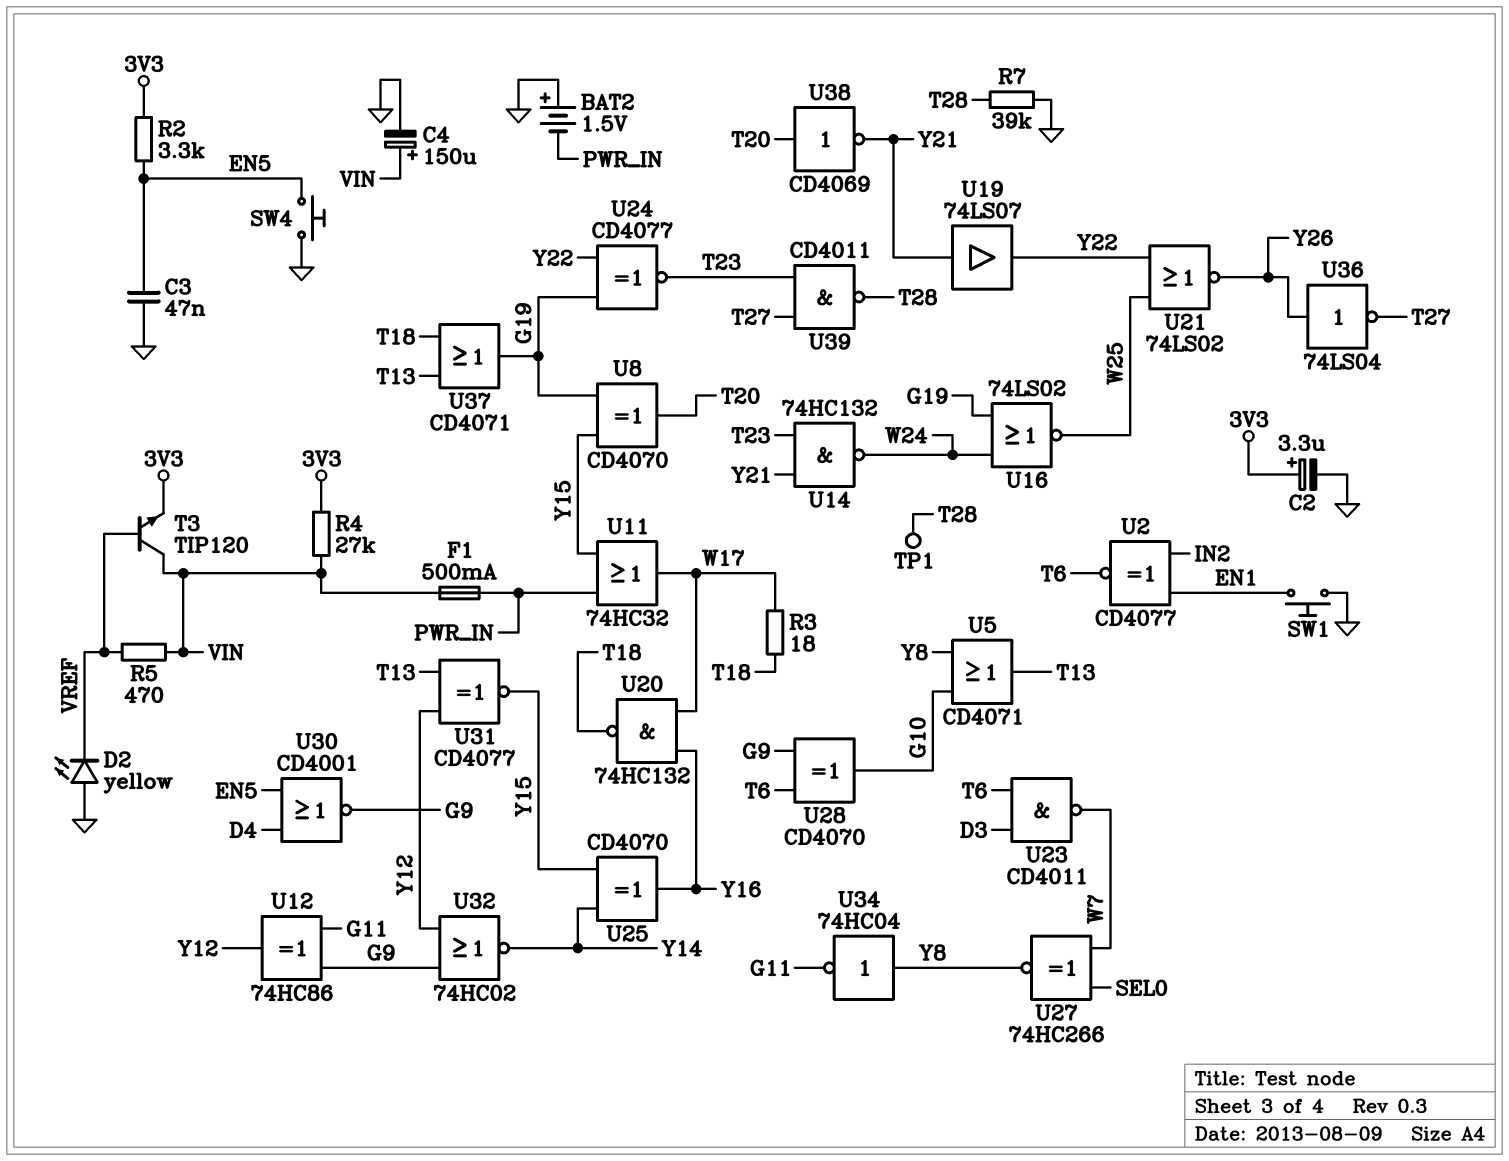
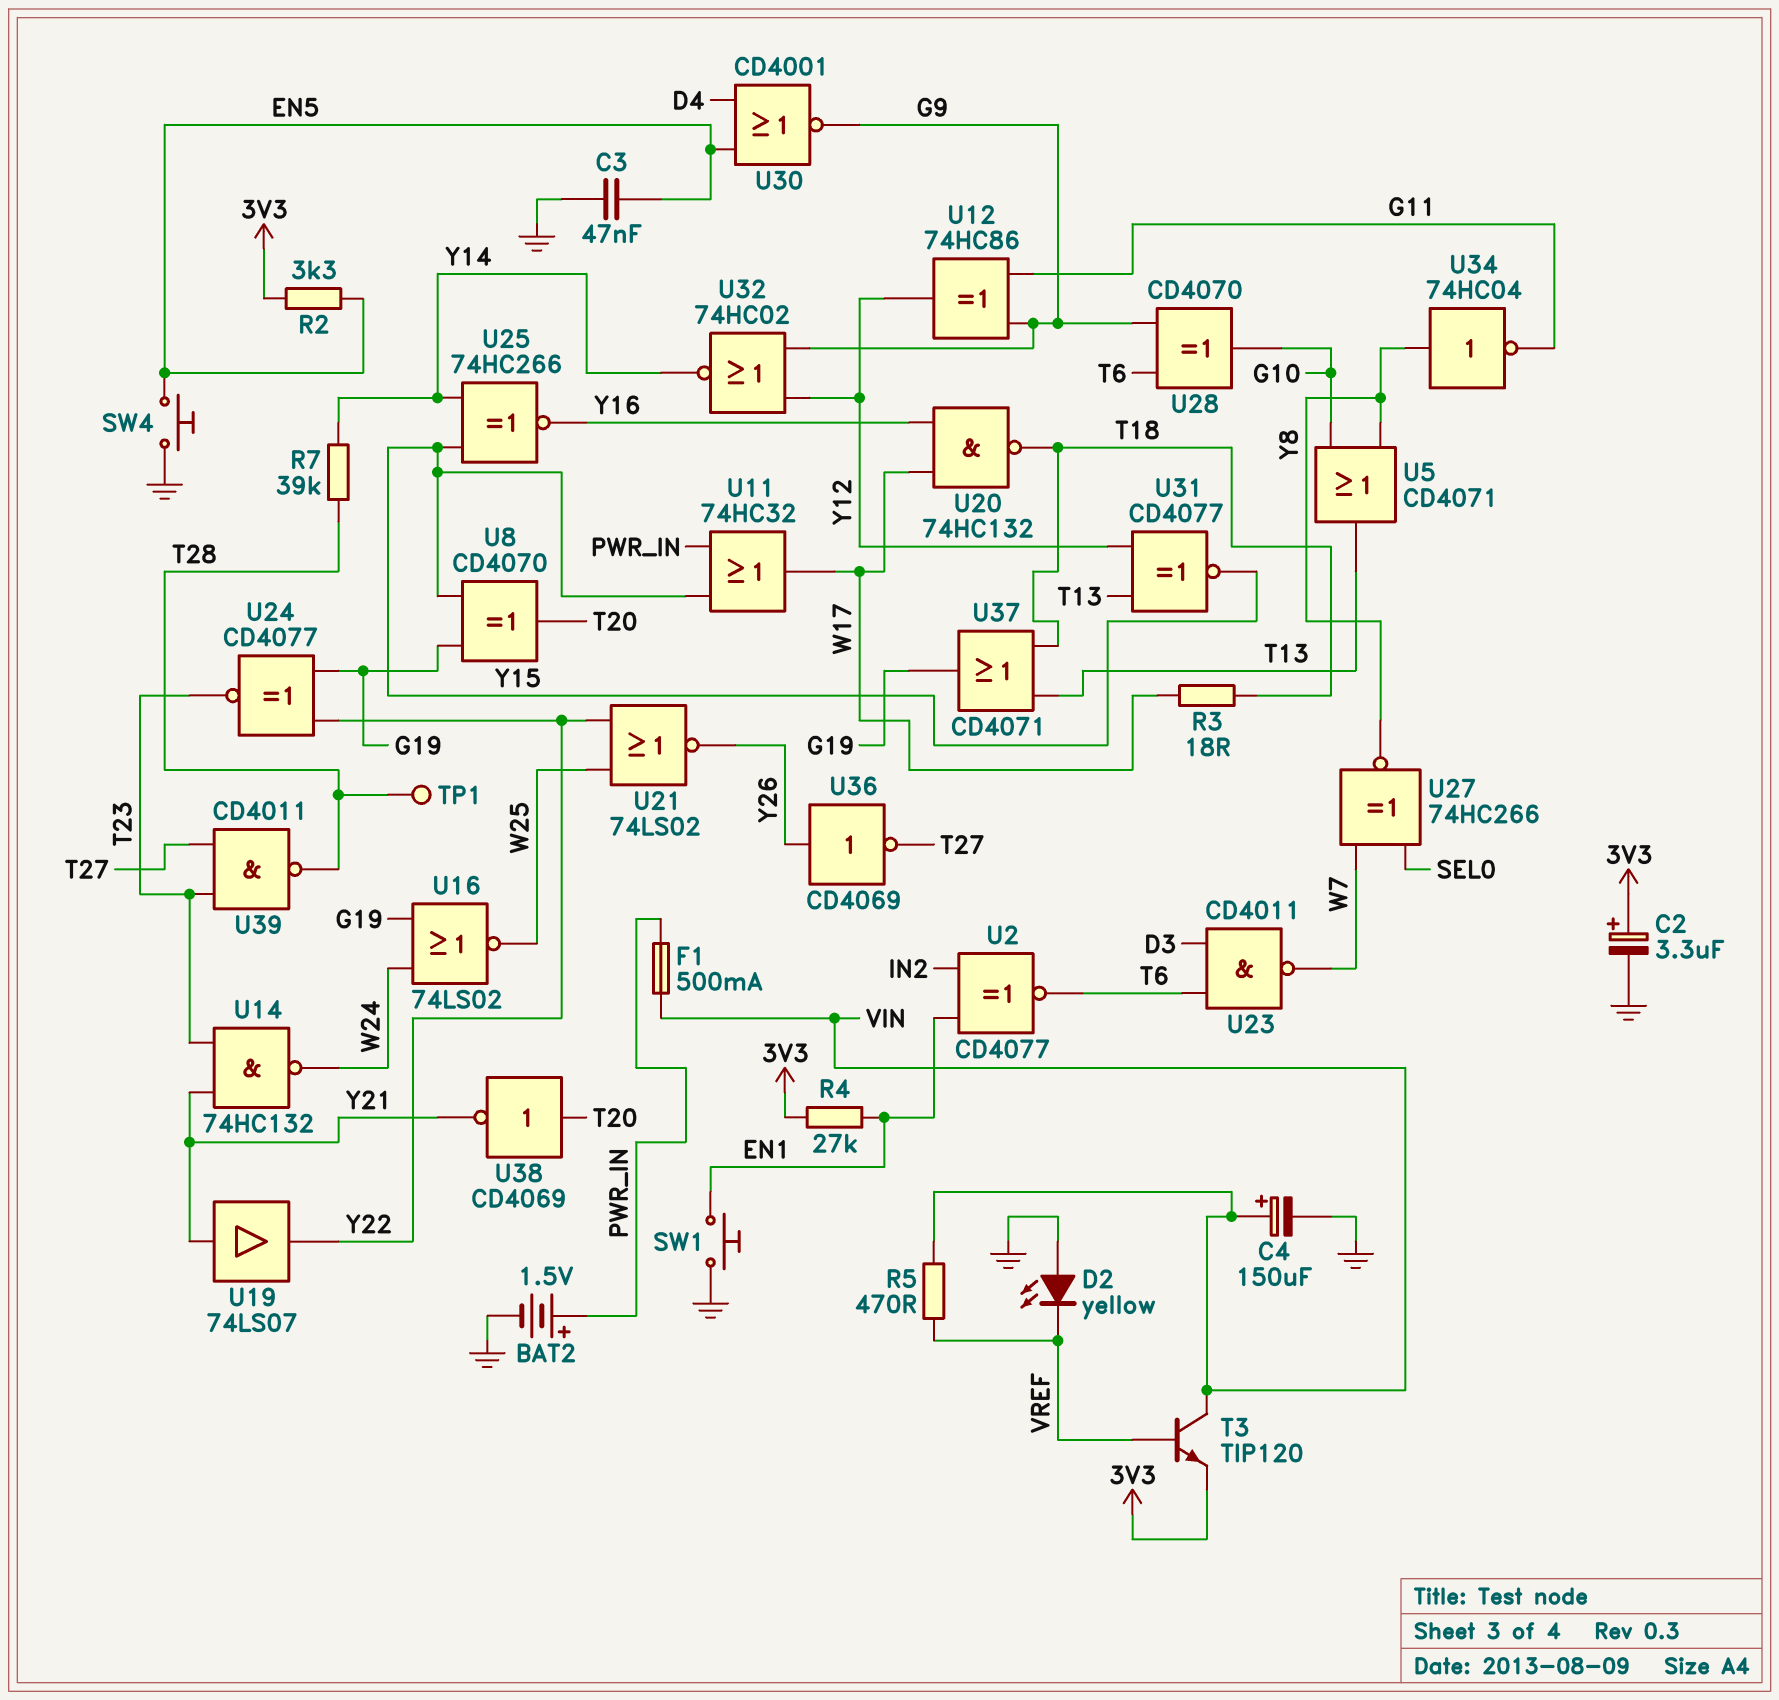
BAT2: 1.5V (plus GND, minus PWR_IN) -> 1.5V (plus PWR_IN, minus GND)
R4: 27k (3V3, VIN) -> 27k (3V3, EN1)
R7: 39k (GND, T28) -> 39k (T28, Y14)
U25: XOR CD4070 (in Y14, in Y15, out Y16) -> XNOR 74HC266 (in Y14, in Y15, out Y16)
U36: NOT 74LS04 (in Y26, out T27) -> NOT CD4069 (in Y26, out T27)

